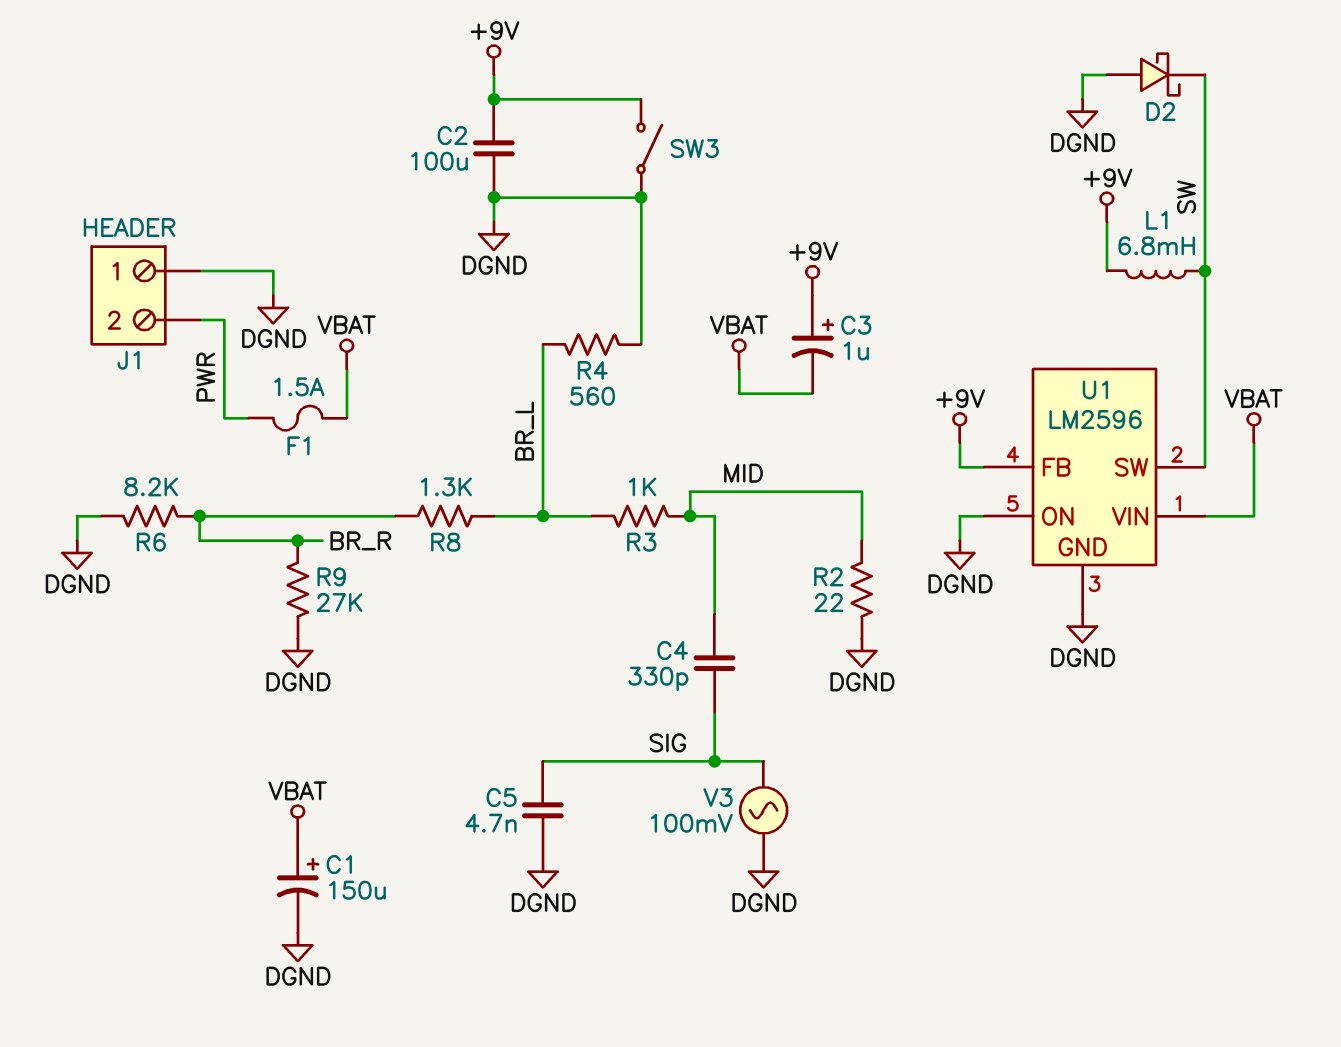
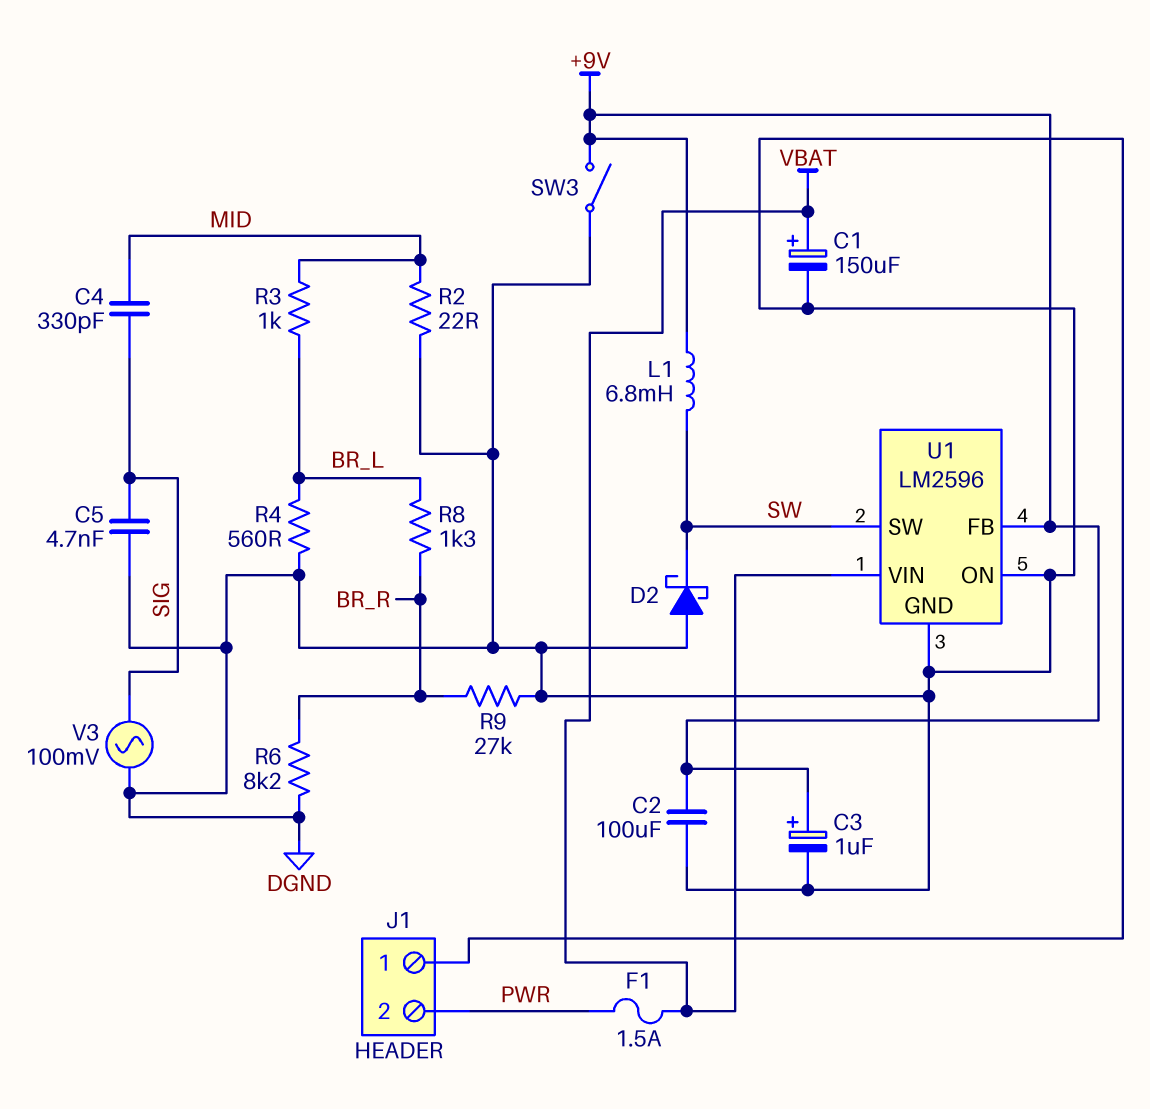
C3: 1uF (plus +9V, minus VBAT) -> 1uF (plus +9V, minus DGND)

